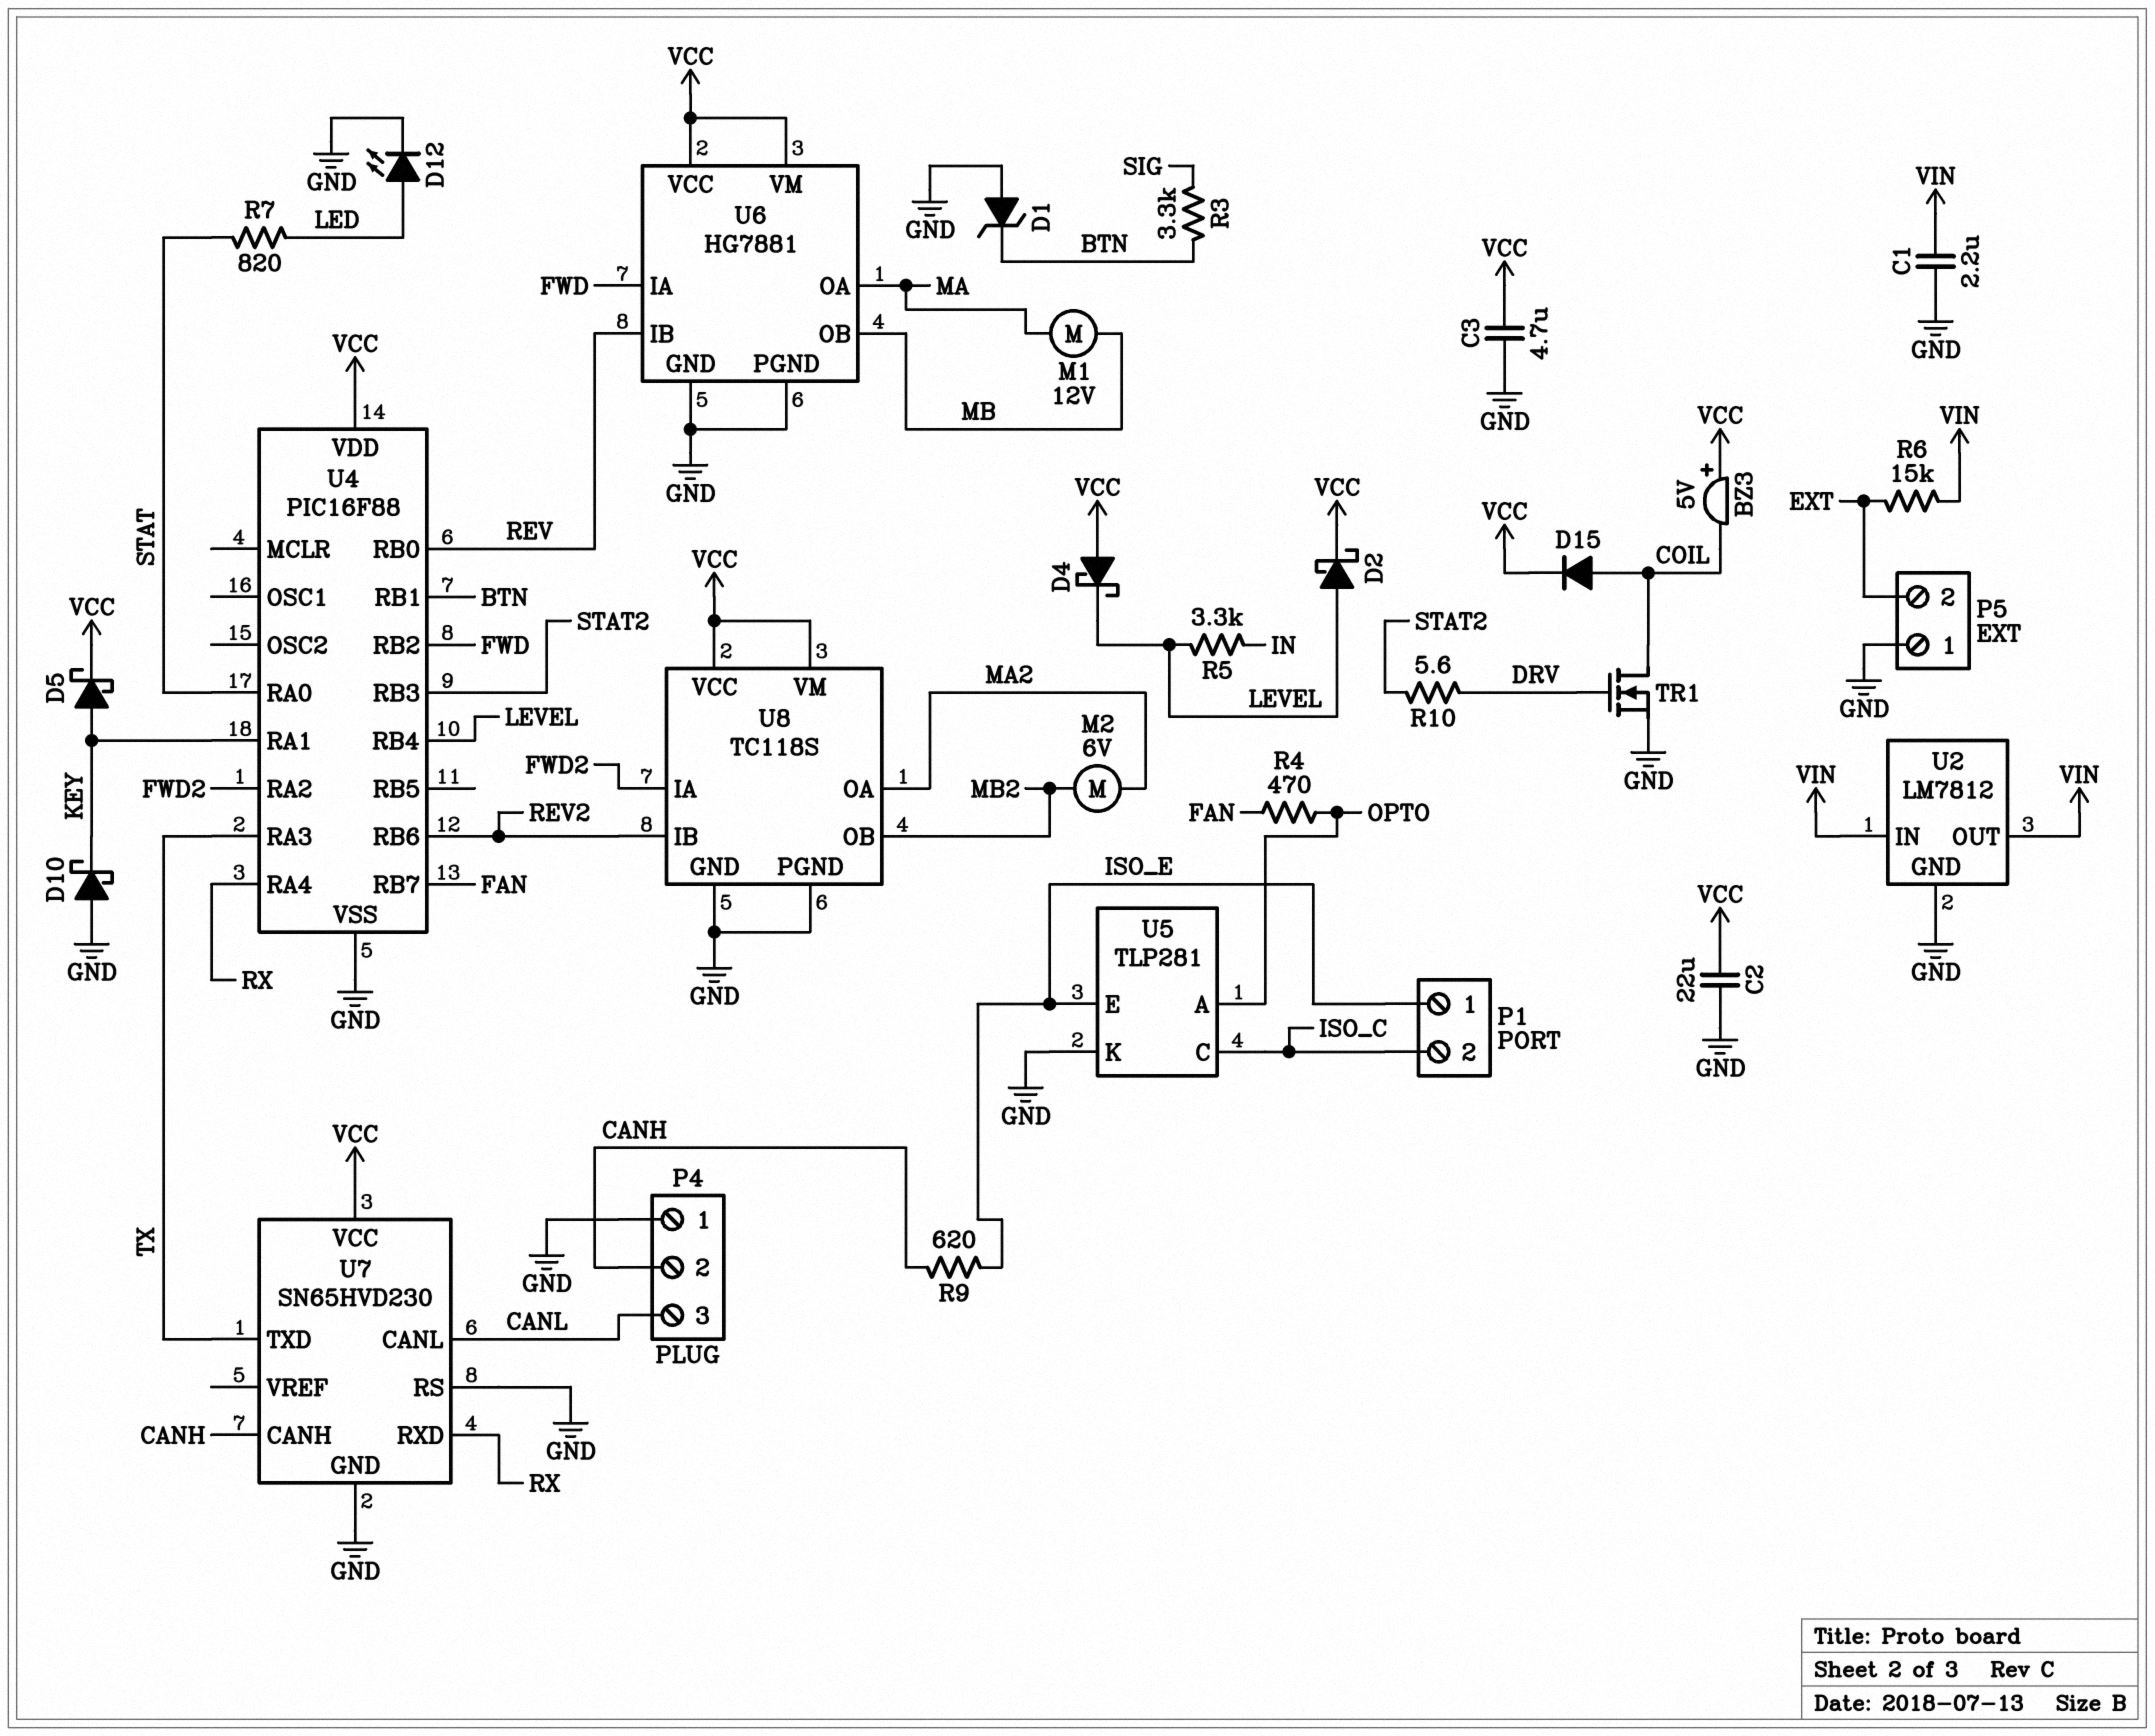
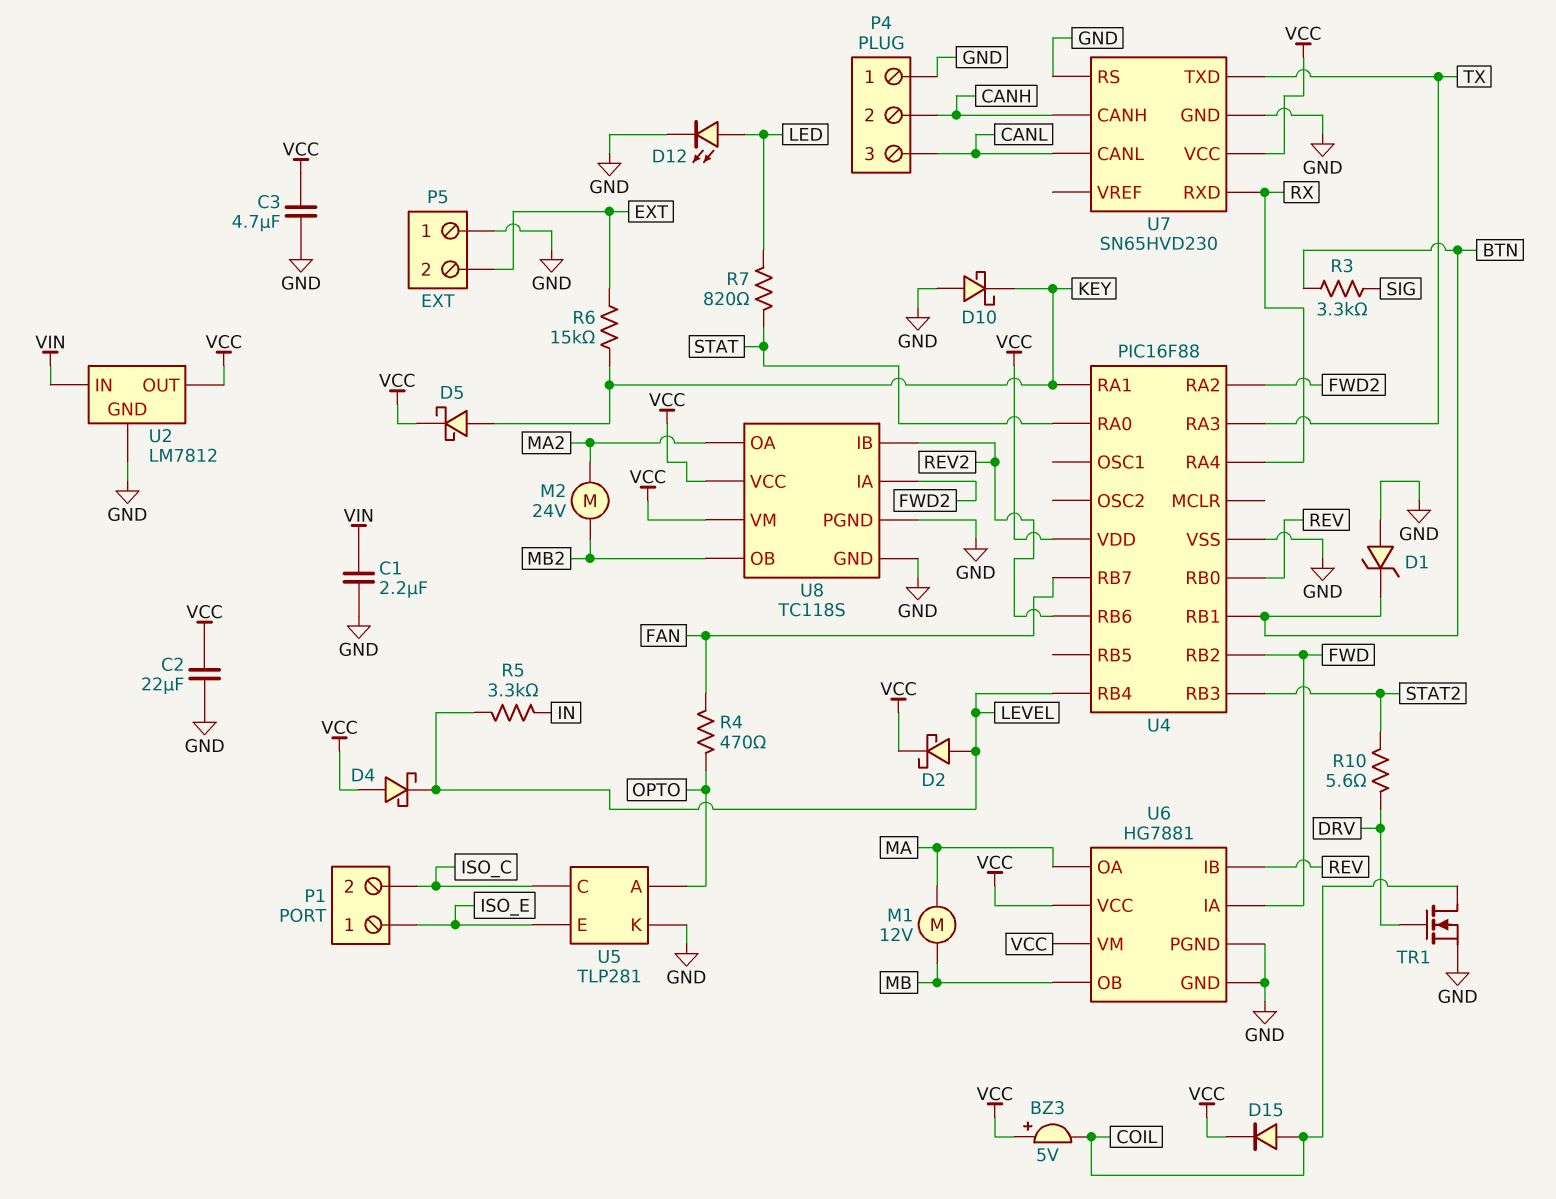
M2: motor 6V (MA2, MB2) -> motor 24V (MA2, MB2)
R6: 15k (EXT, VIN) -> 15k (EXT, KEY)
R9: 620 (CANH, ISO_E) -> none
U2 pin OUT: VIN -> VCC

